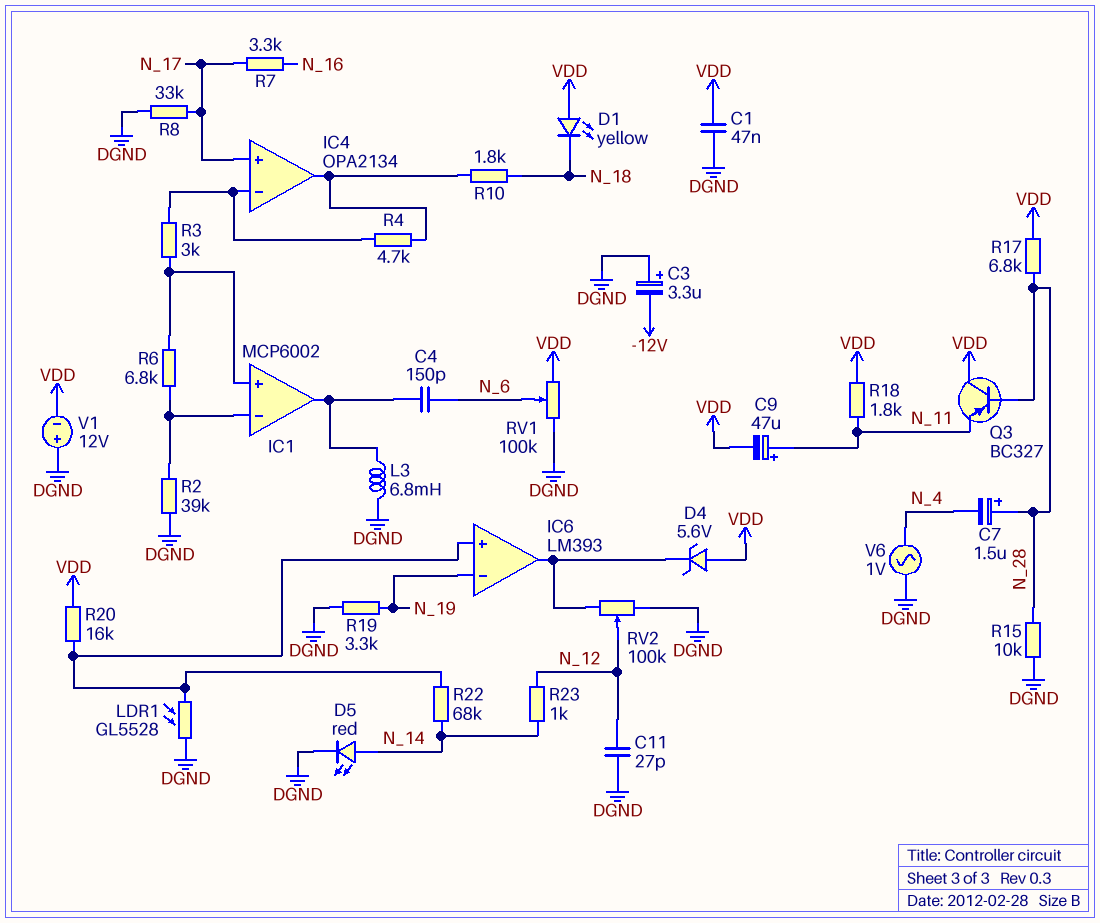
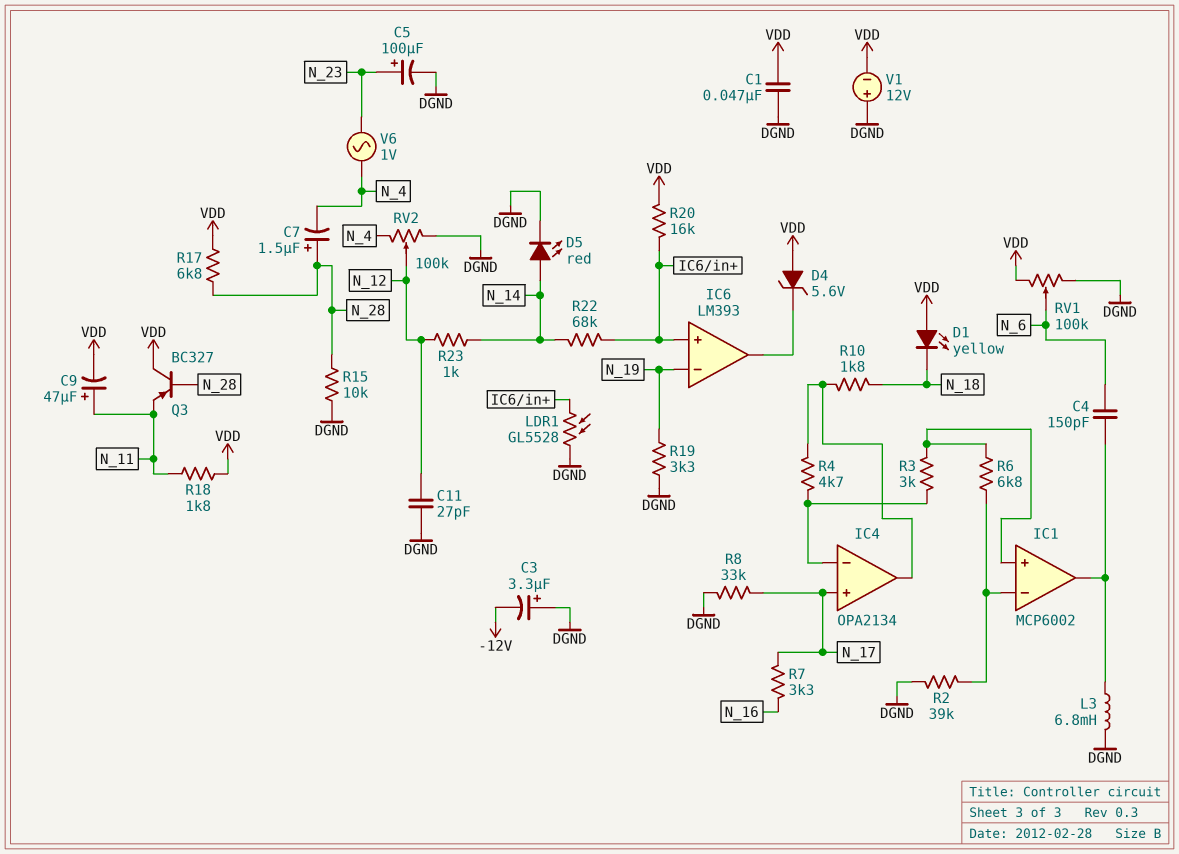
C5: none -> 100uF (plus N_23, minus DGND)
RV2: 100k (DGND, IC6/out, wiper N_12) -> 100k (DGND, N_4, wiper N_12)
V6: AC 1V (DGND, N_4) -> AC 1V (N_4, N_23)

